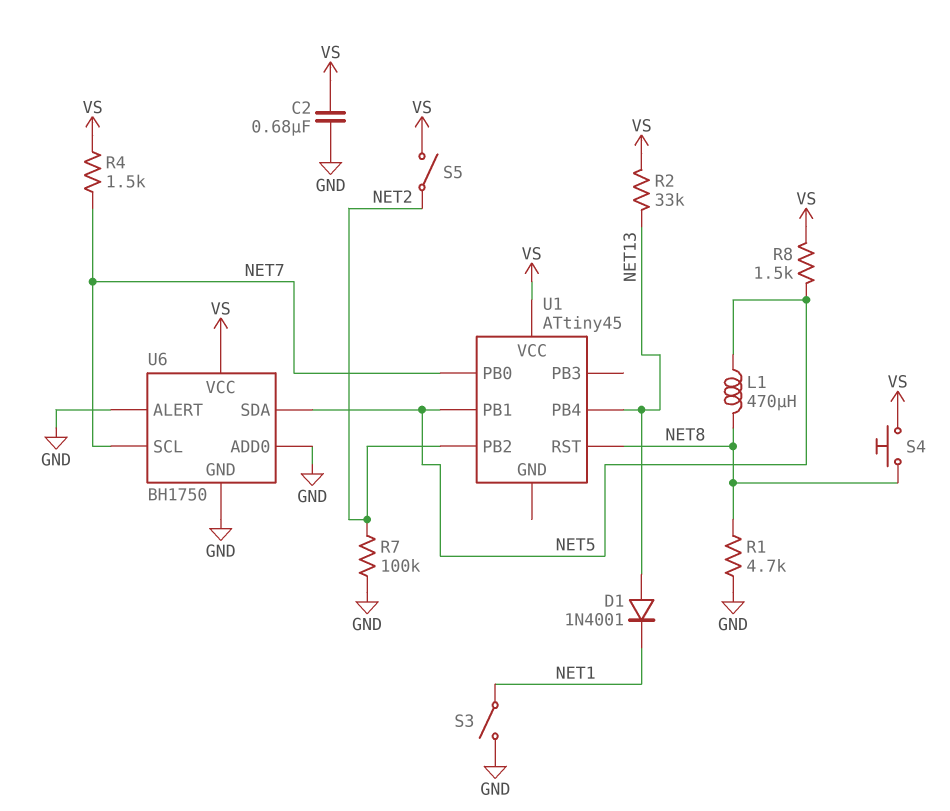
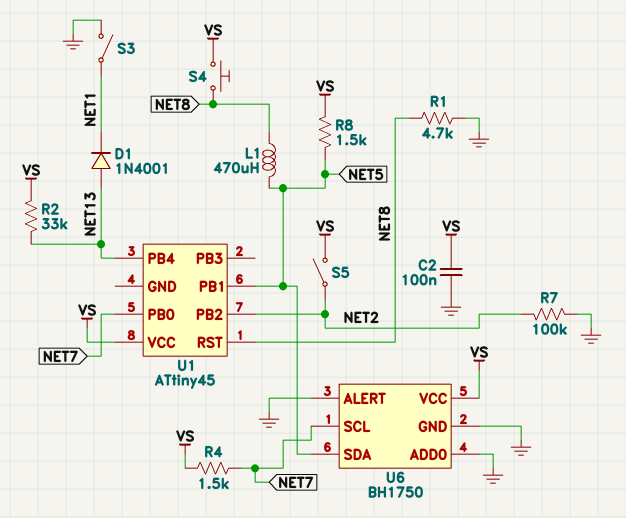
C2: 680nF (GND, VS) -> 100nF (GND, VS)

